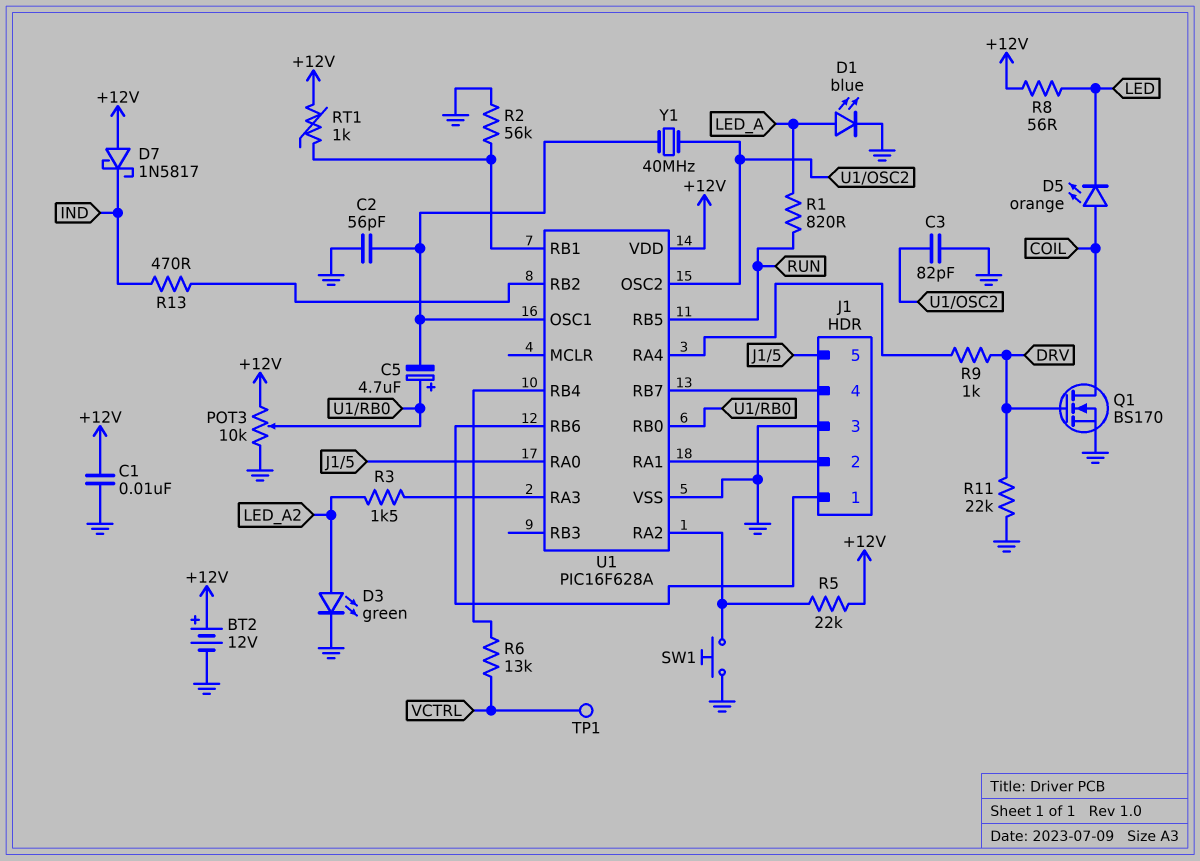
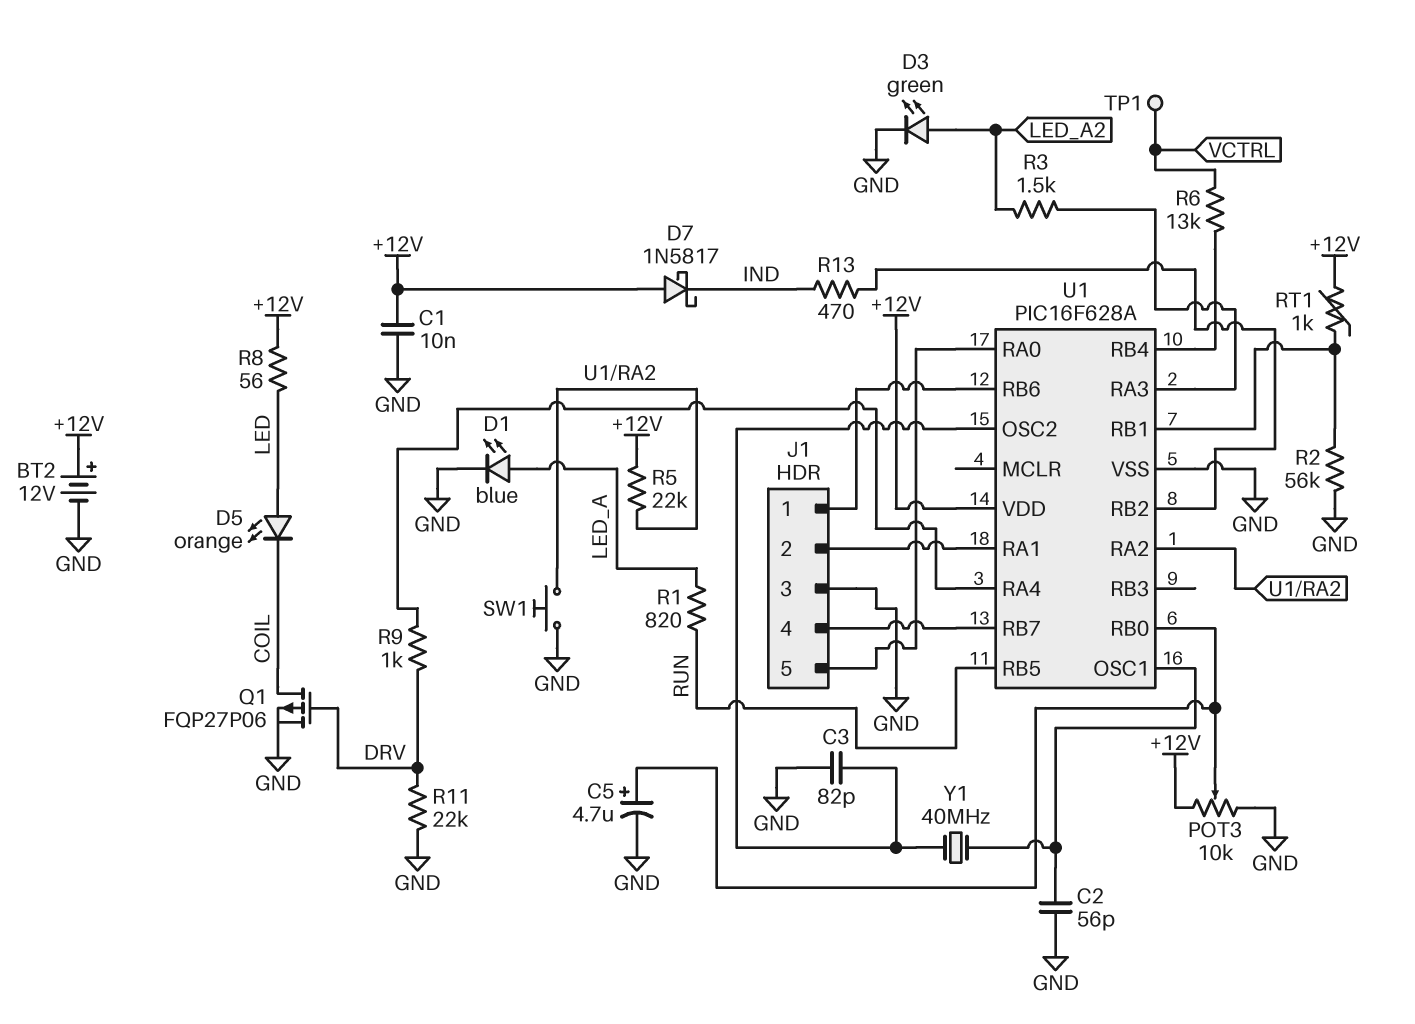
C5: 4.7uF (plus U1/RB0, minus U1/OSC1) -> 4.7uF (plus U1/RB0, minus GND)
D5: LED orange (A COIL, K LED) -> LED orange (A LED, K COIL)
Q1: NMOS BS170 (G DRV, D COIL, S GND) -> PMOS FQP27P06 (G DRV, D COIL, S GND)

